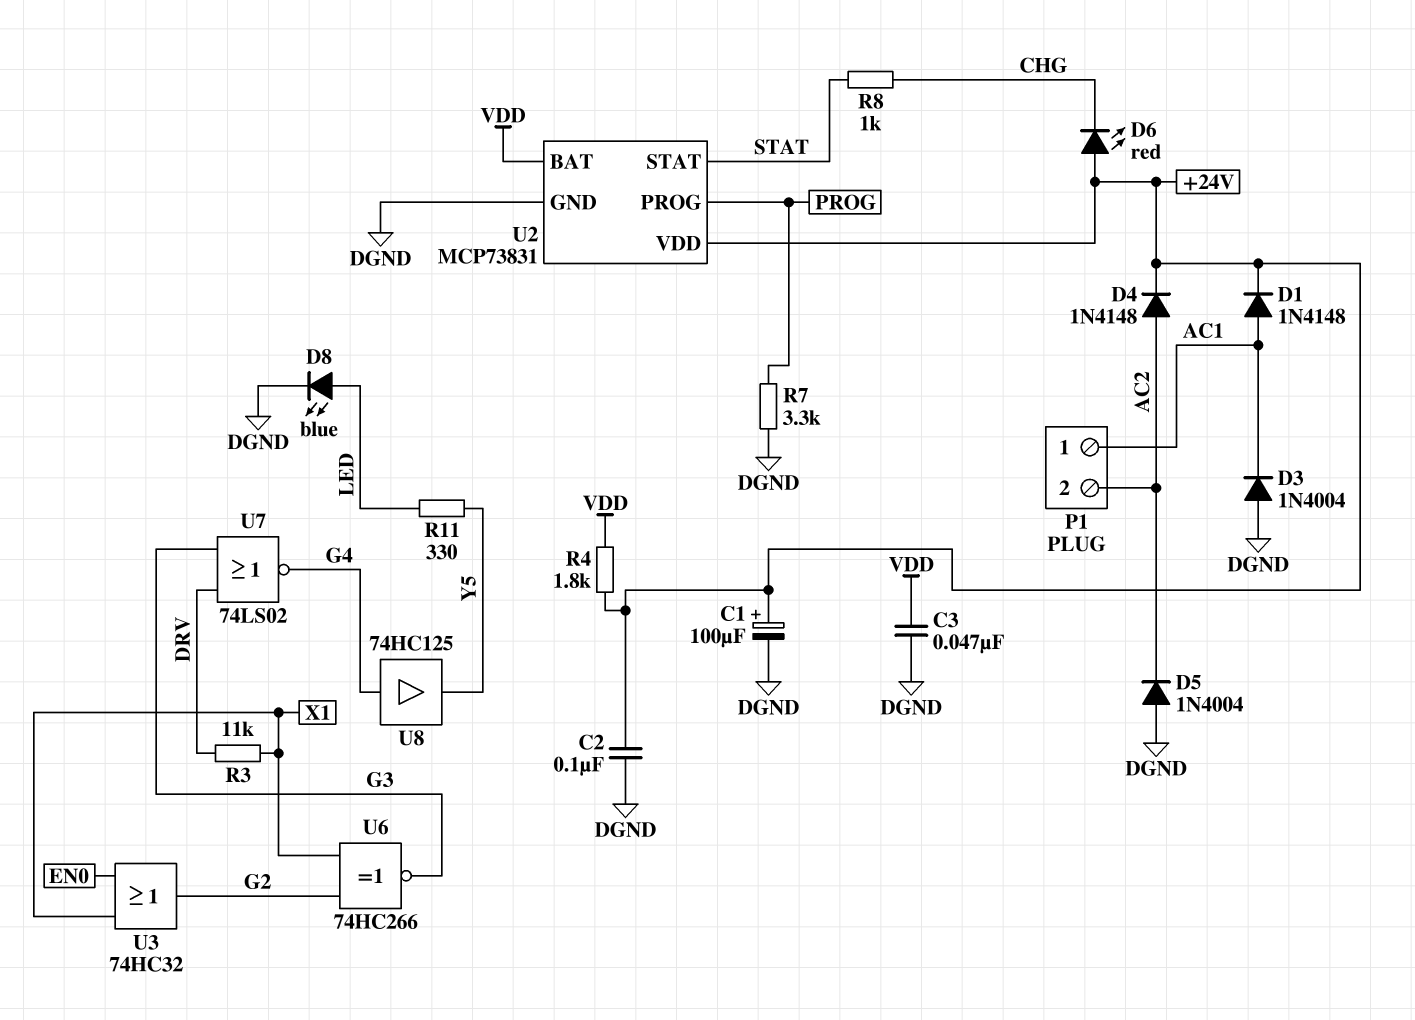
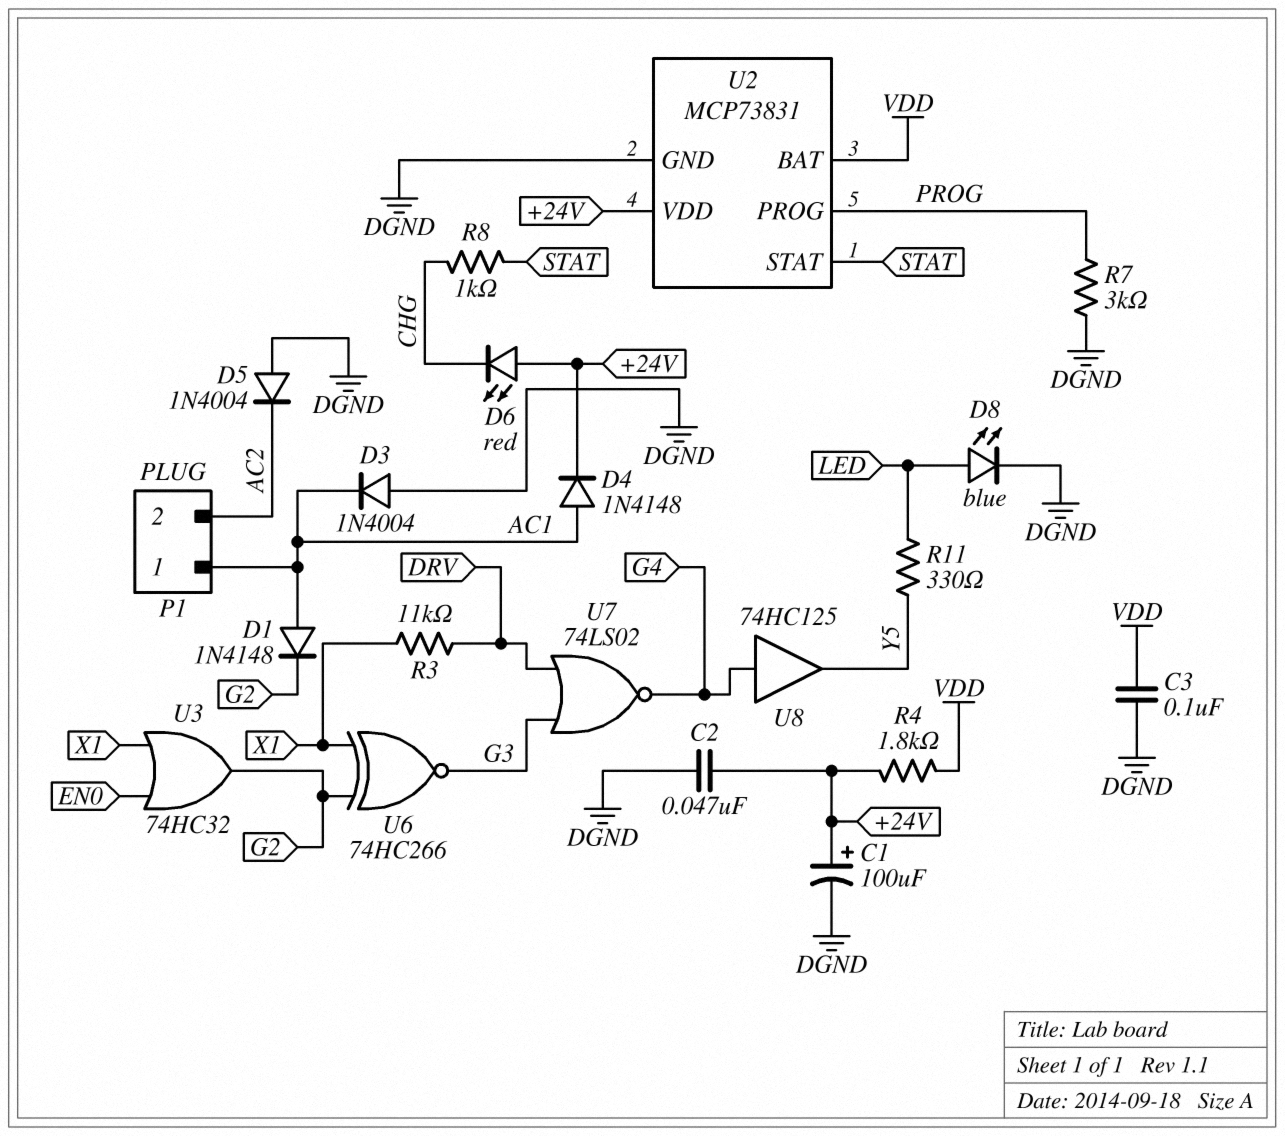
C2: 100nF (+24V, DGND) -> 47nF (+24V, DGND)
C3: 47nF (DGND, VDD) -> 100nF (DGND, VDD)
D1: diode 1N4148 (A AC1, K +24V) -> diode 1N4148 (A AC1, K G2)
D4: diode 1N4148 (A AC2, K +24V) -> diode 1N4148 (A AC1, K +24V)
R7: 3.3k (DGND, PROG) -> 3k (DGND, PROG)

